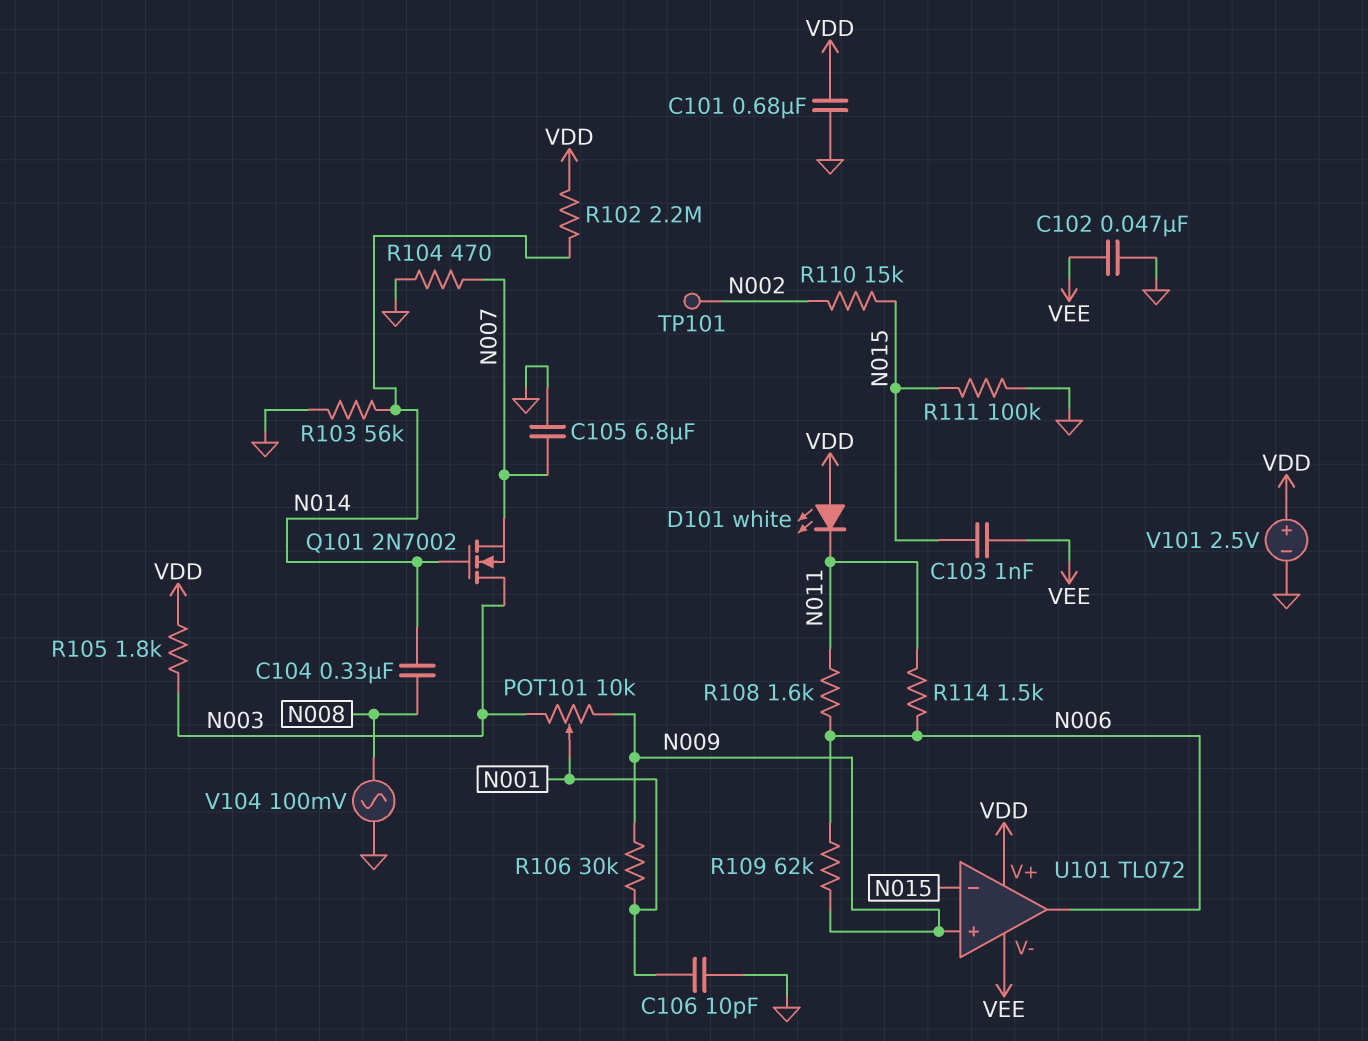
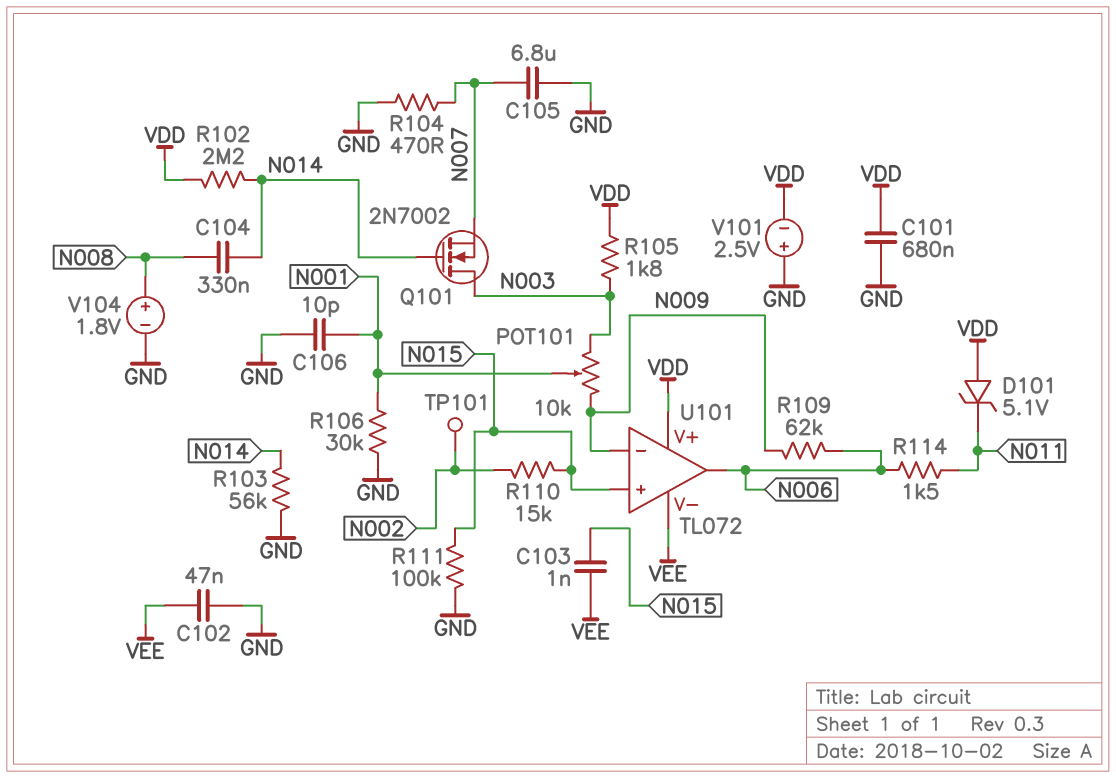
D101: LED white (A VDD, K N011) -> zener 5.1V (A VDD, K N011)
R106: 30k (N001, N009) -> 30k (GND, N001)
R108: 1.6k (N006, N011) -> none
U101 pin in+: N009 -> N015
U101 pin in-: N015 -> N009
V101: 2.5V (plus VDD, minus GND) -> 2.5V (plus GND, minus VDD)
V104: AC 100mV (GND, N008) -> 1.8V (plus N008, minus GND)

